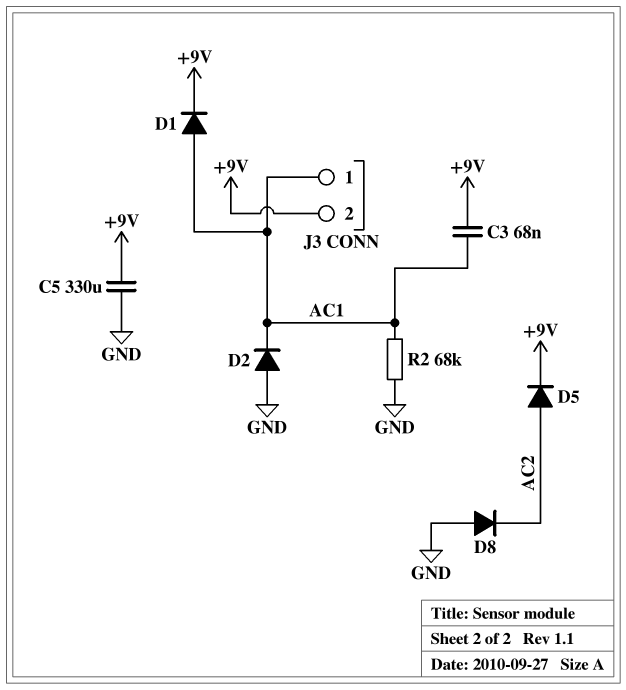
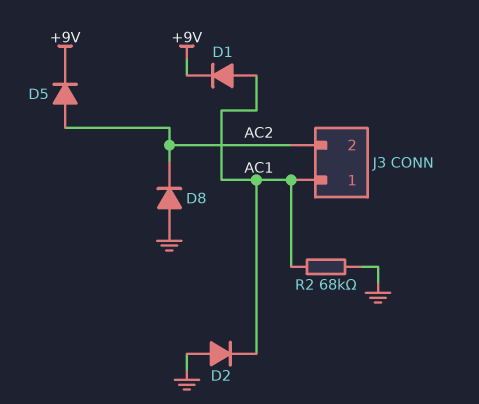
C3: 68nF (+9V, AC1) -> none
C5: 330uF (+9V, GND) -> none
J3 pin 2: +9V -> AC2

